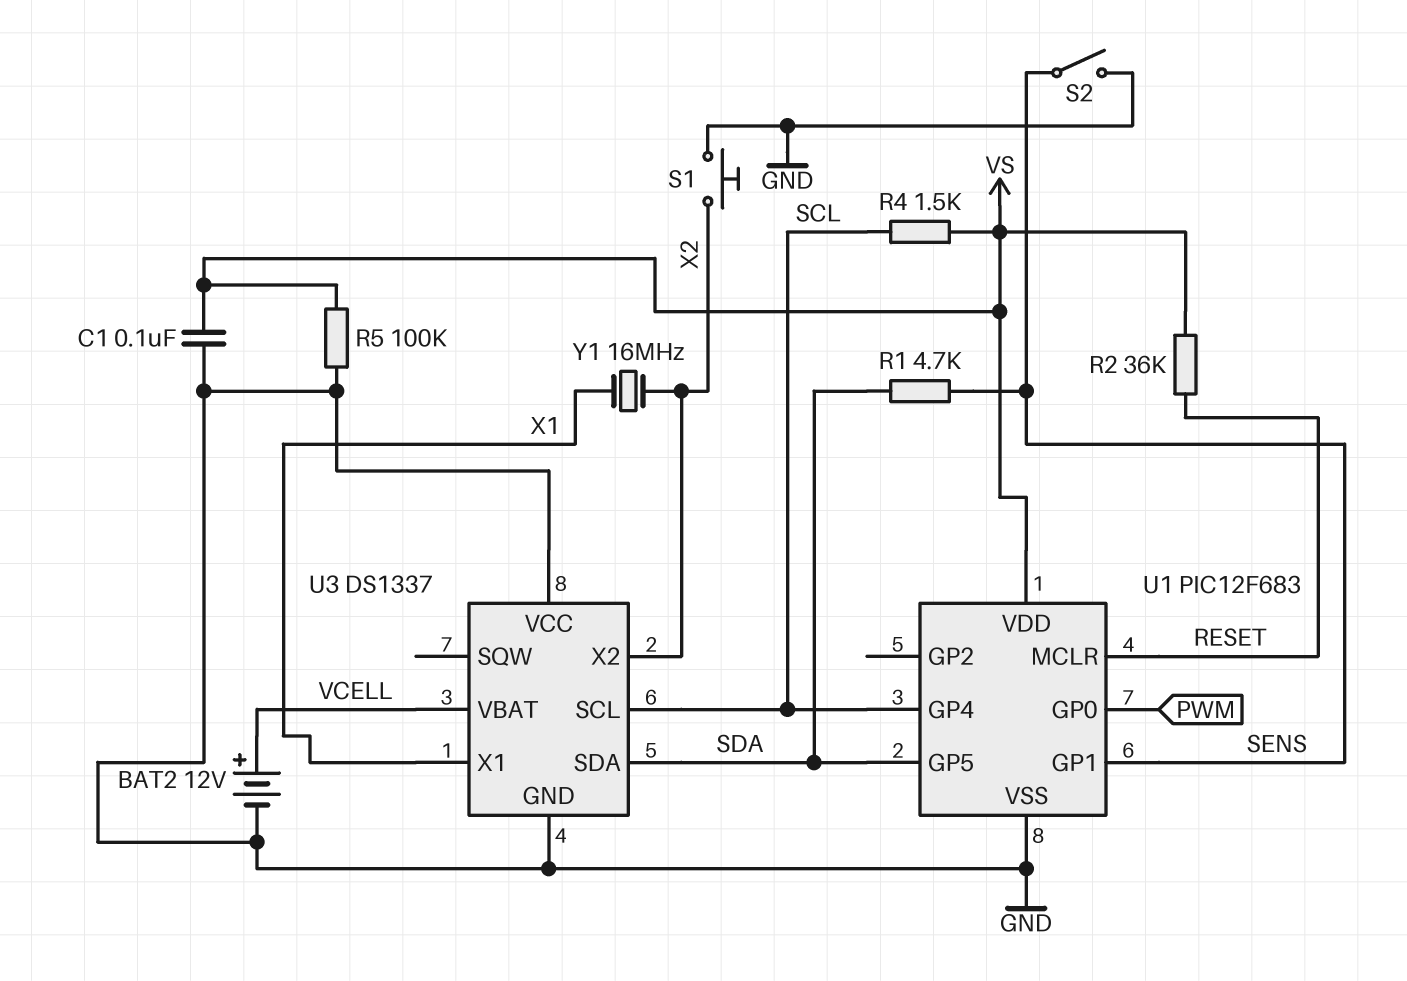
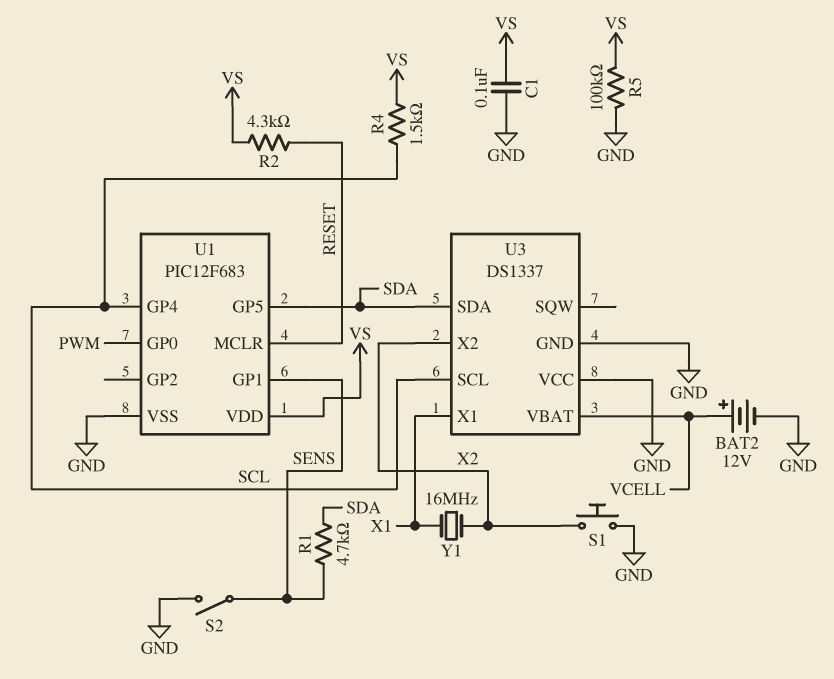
R2: 36k (RESET, VS) -> 4.3k (RESET, VS)

